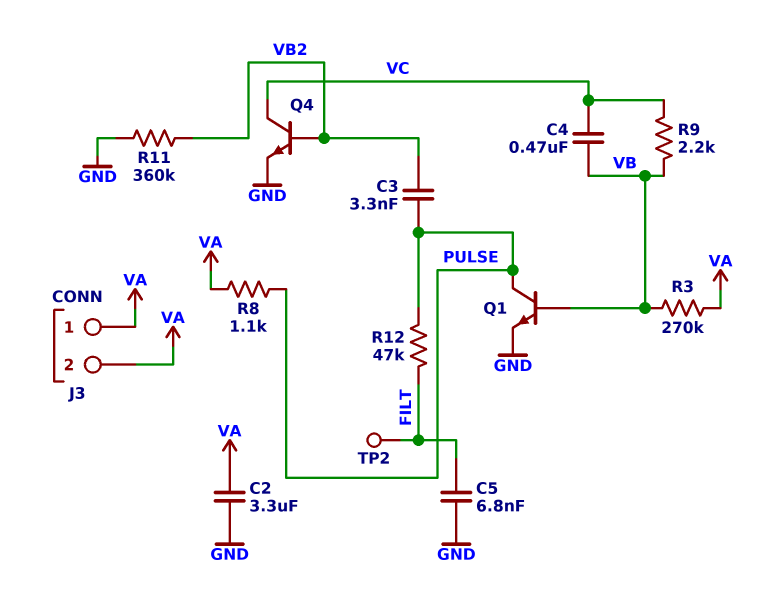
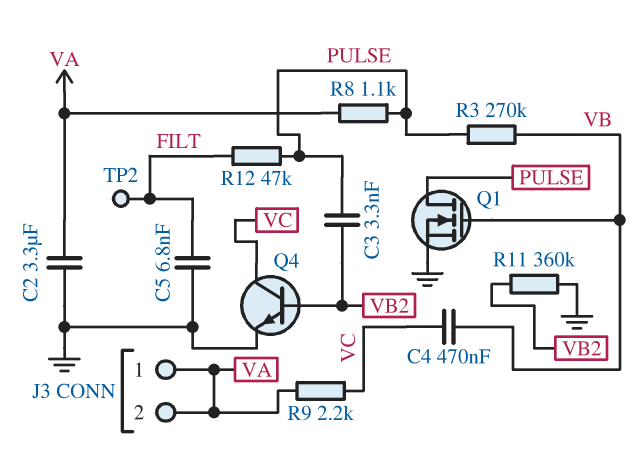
Q1: NPN (B VB, C PULSE, E GND) -> NMOS (G VB, D PULSE, S GND)
R3: 270k (VA, VB) -> 270k (PULSE, VB)
R9: 2.2k (VB, VC) -> 2.2k (VA, VC)

